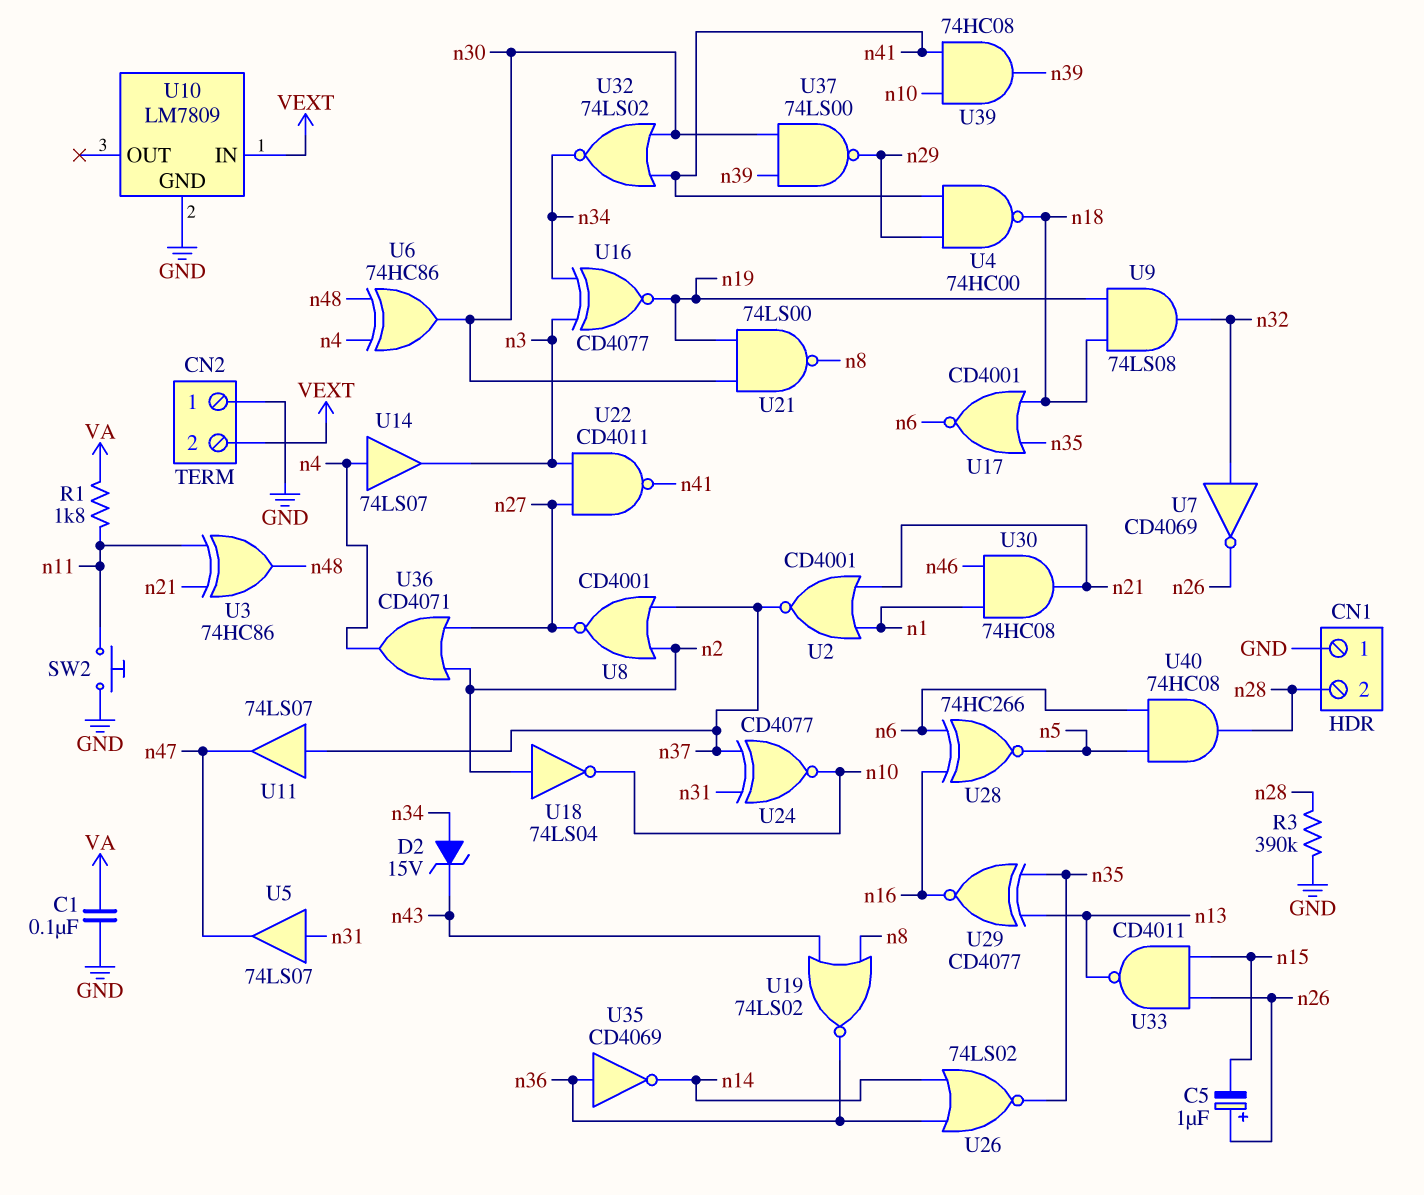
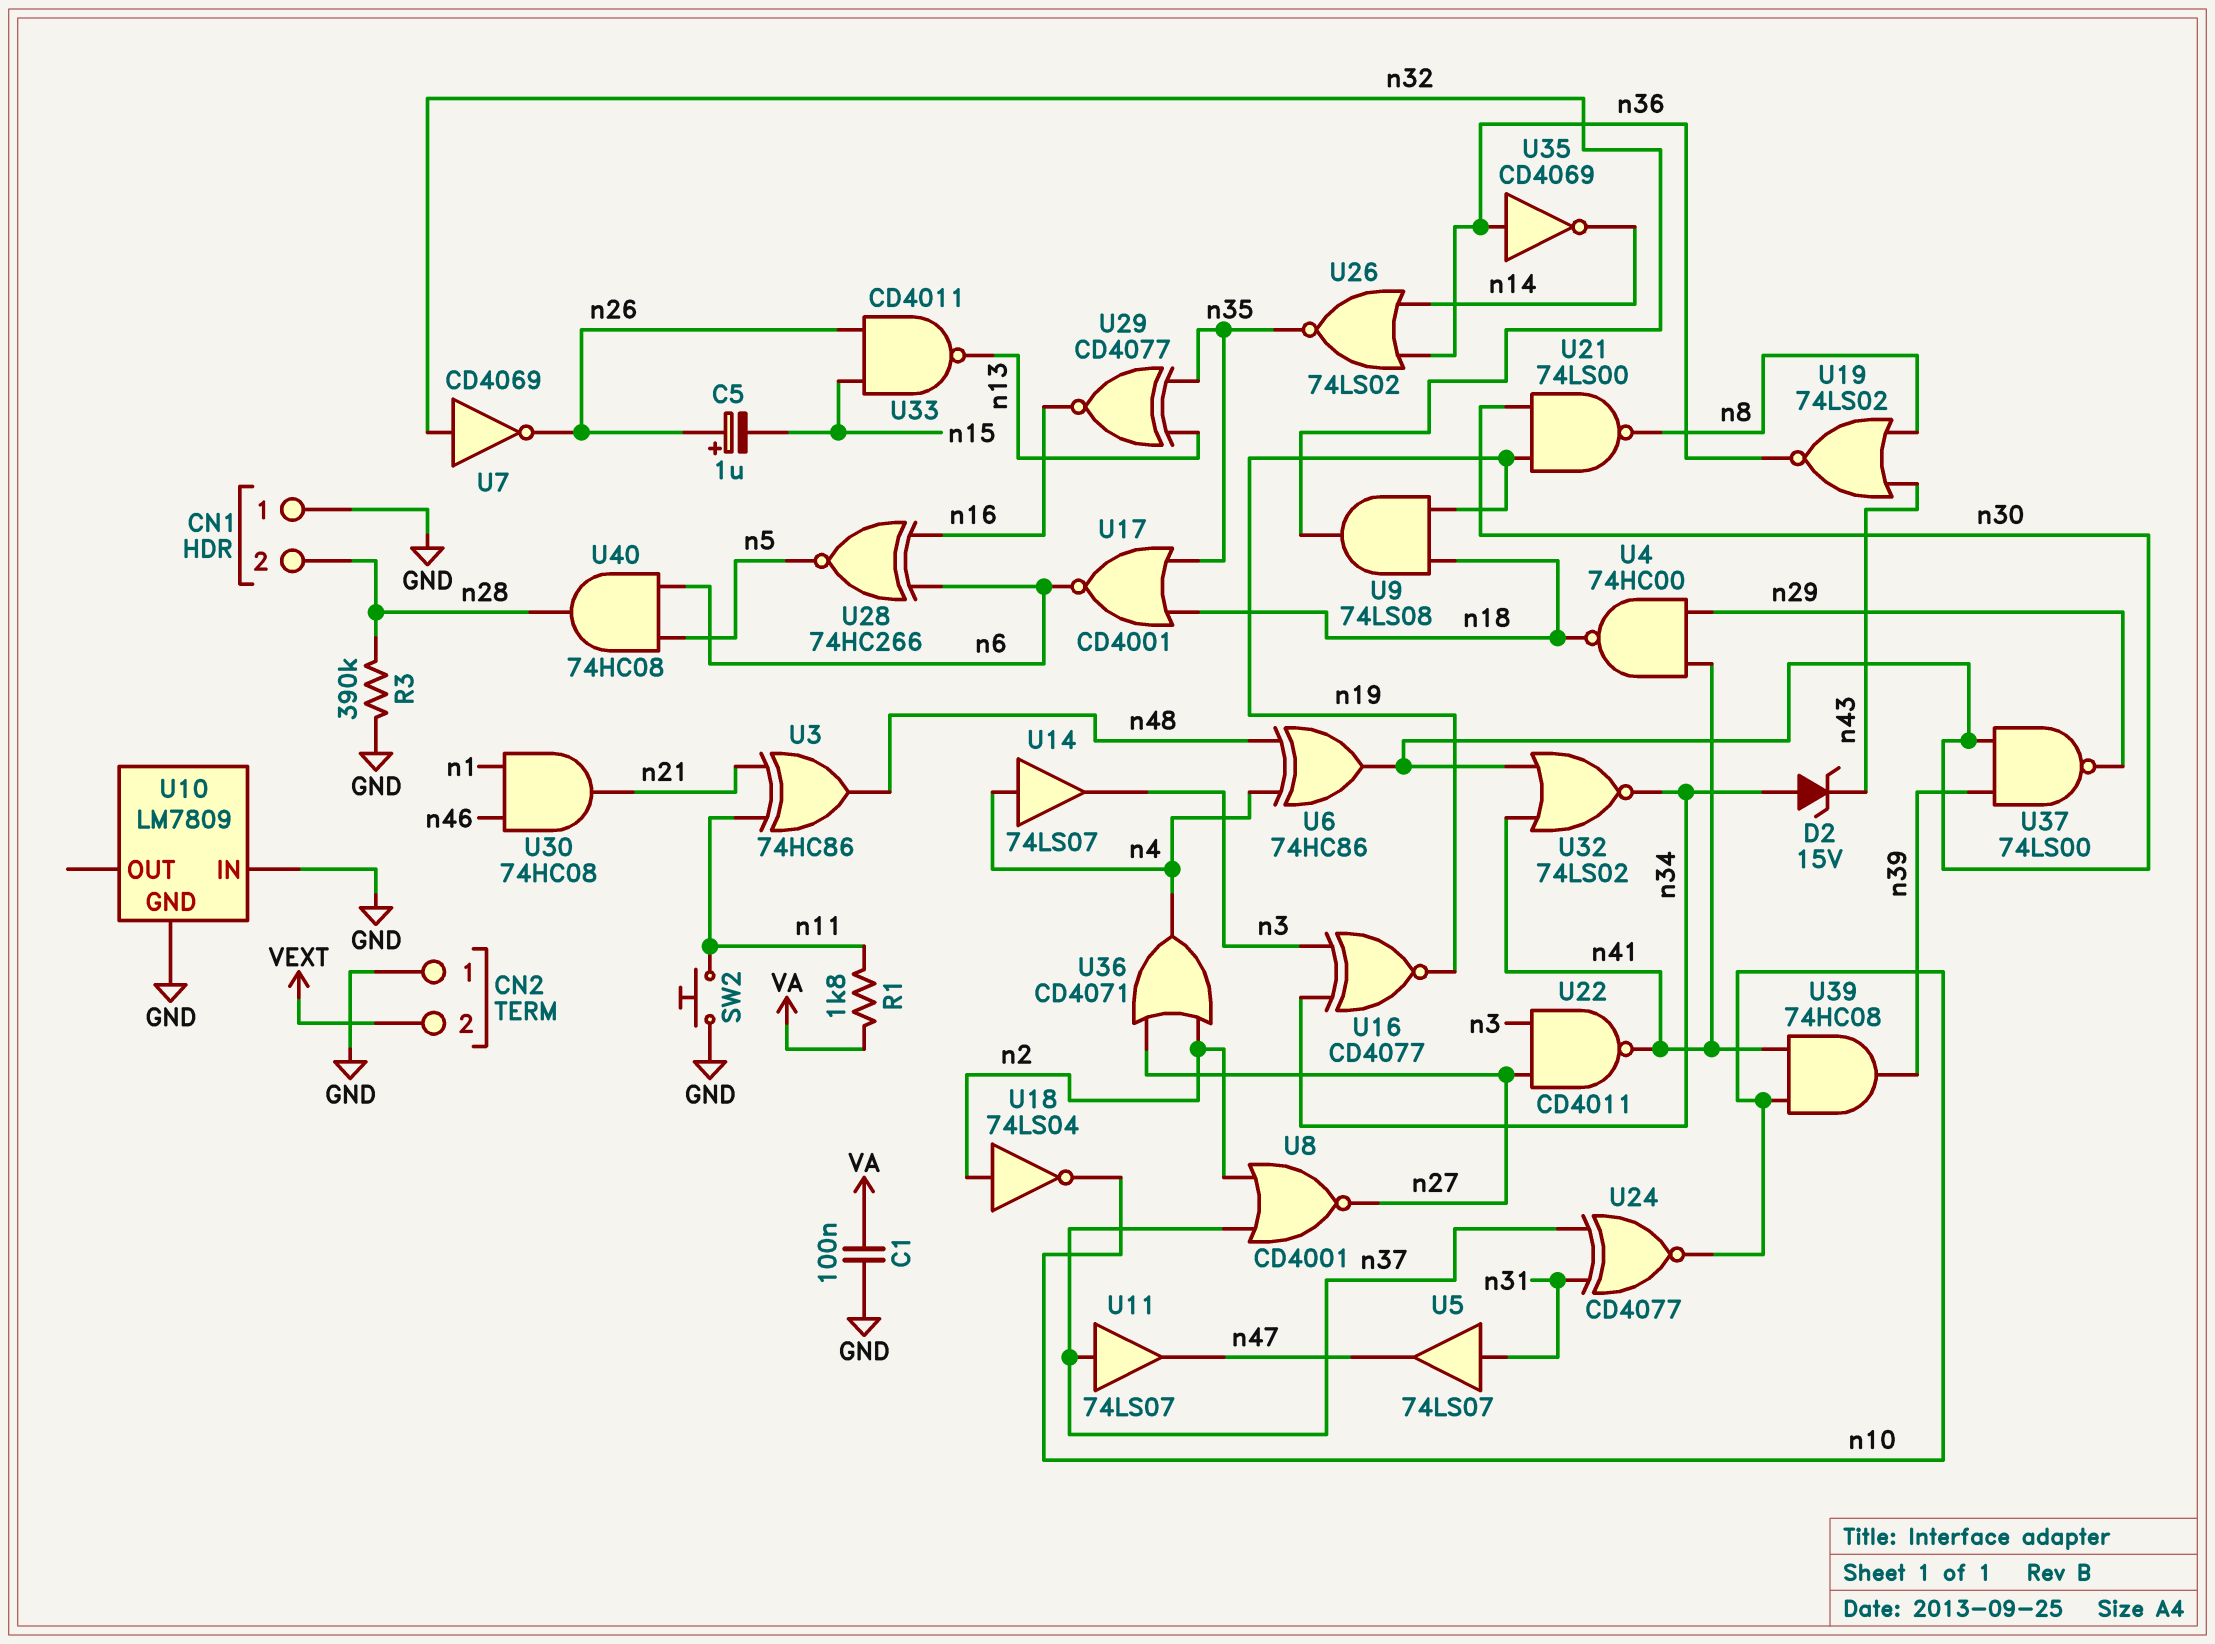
U2: NOR CD4001 (in n1, in n21, out n37) -> none
U10 pin IN: VEXT -> GND

